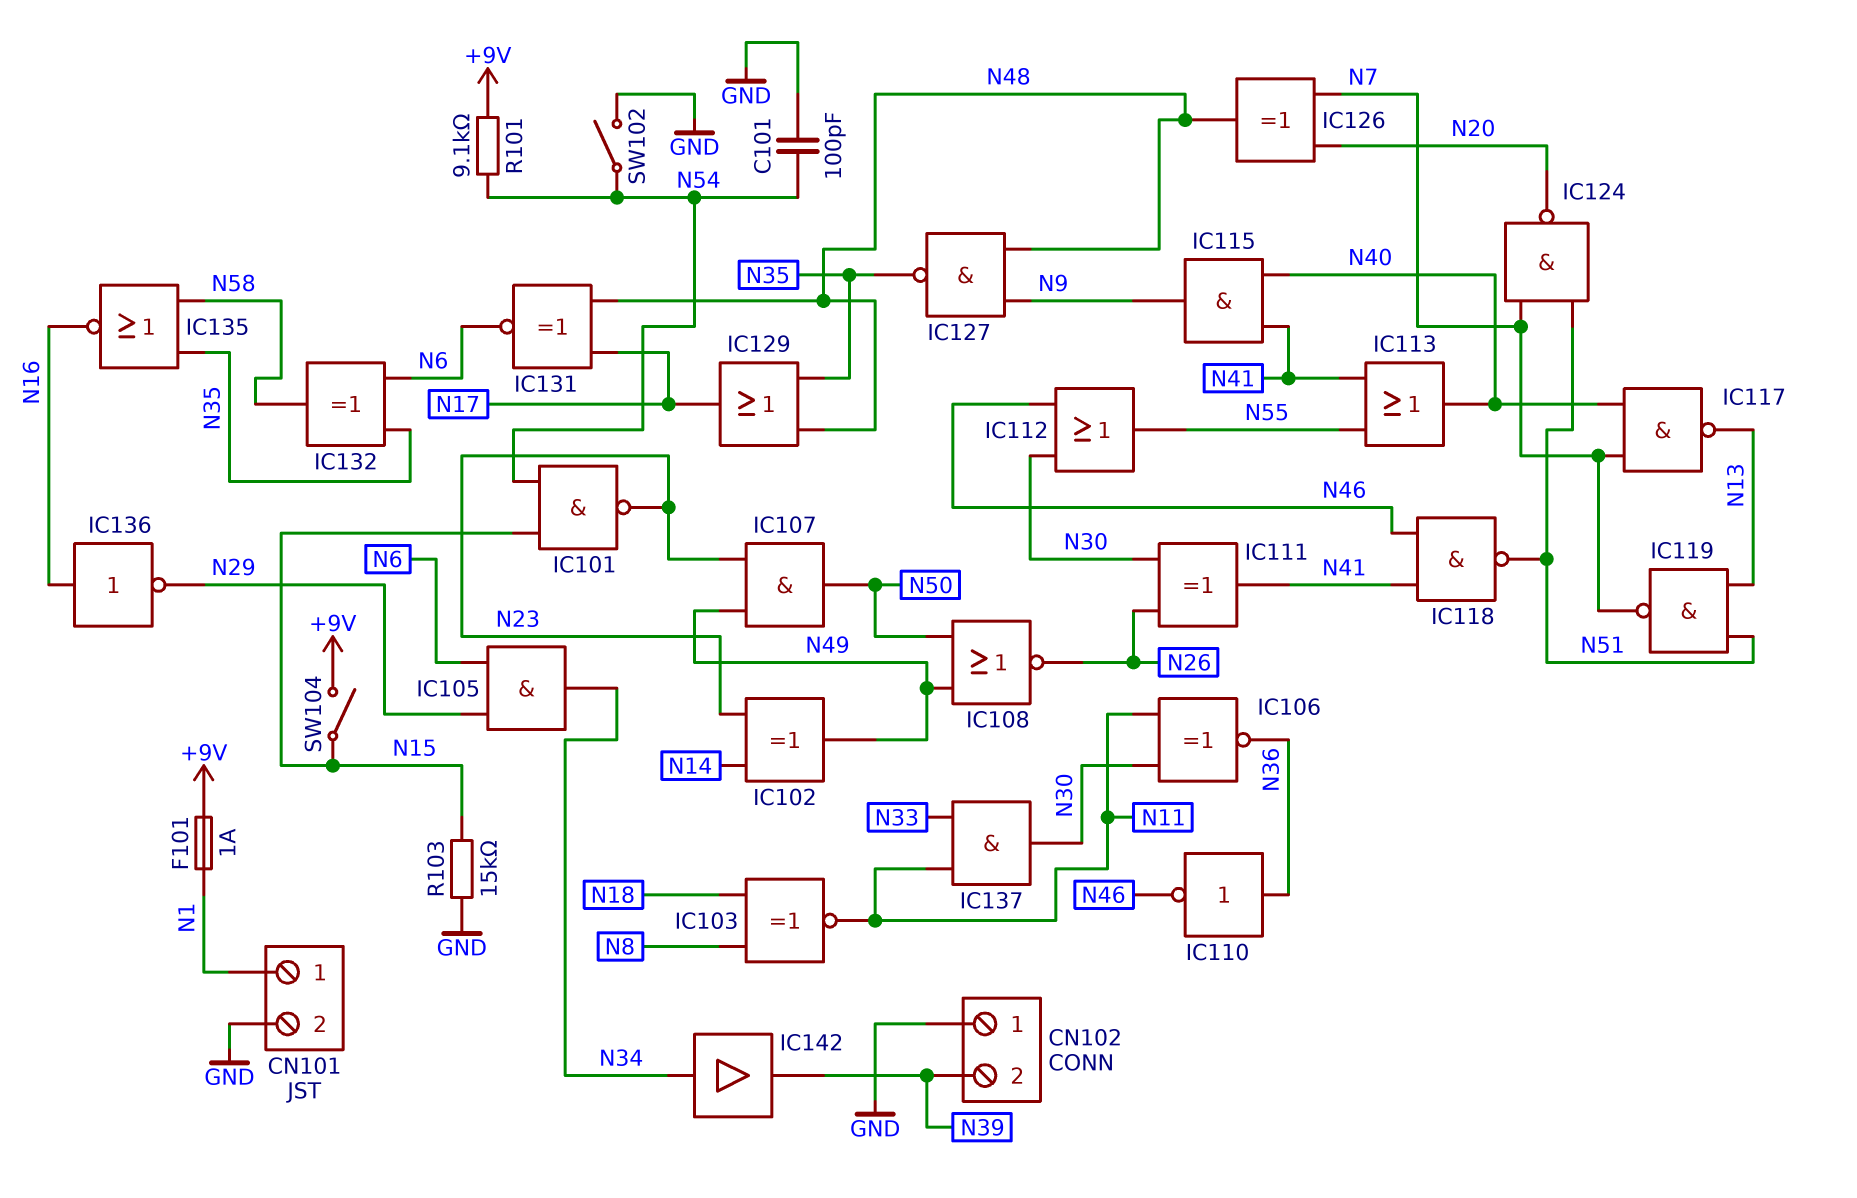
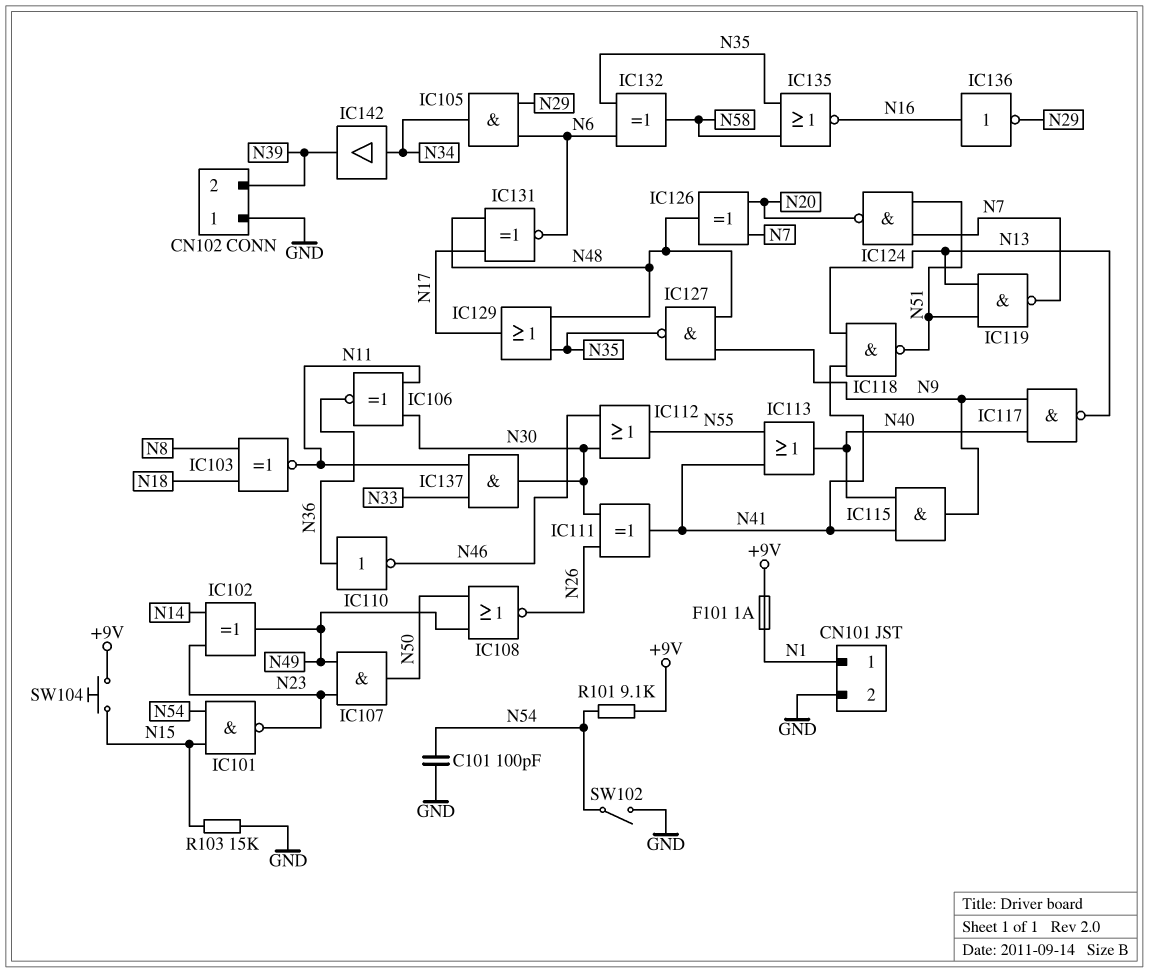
IC117: NAND (in N7, in N40, out N13) -> NAND (in N9, in N40, out N13)
IC118: NAND (in N41, in N46, out N51) -> NAND (in N13, in N41, out N51)
SW104: switch (+9V, N15) -> button (+9V, N15)

